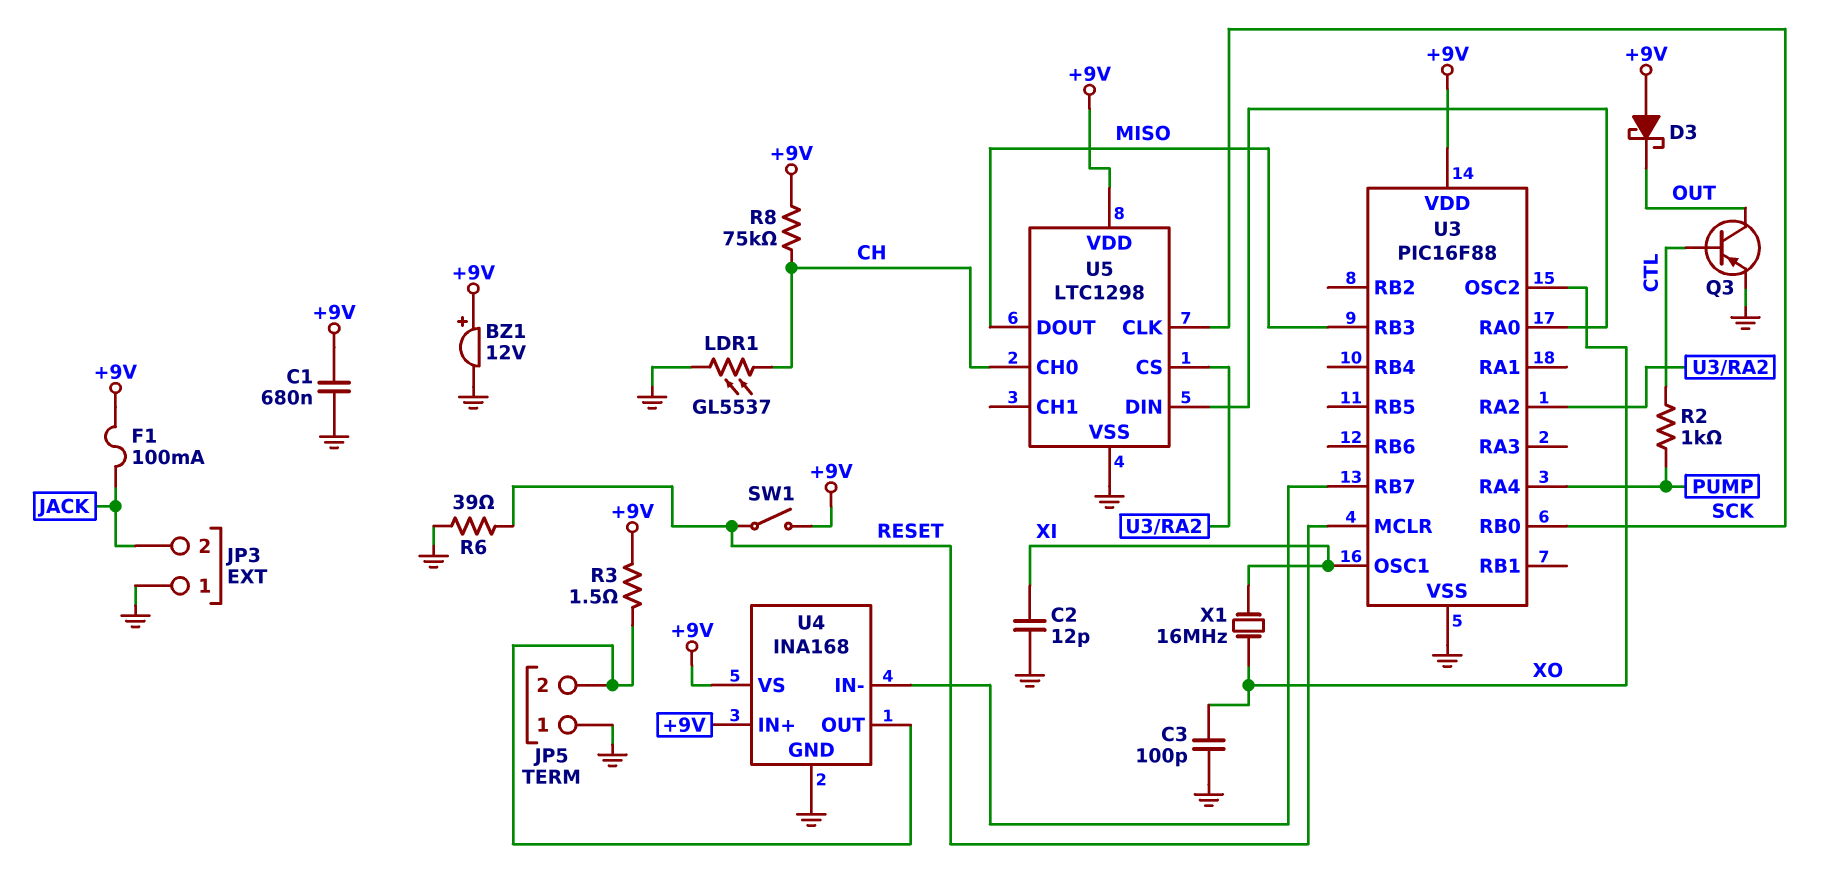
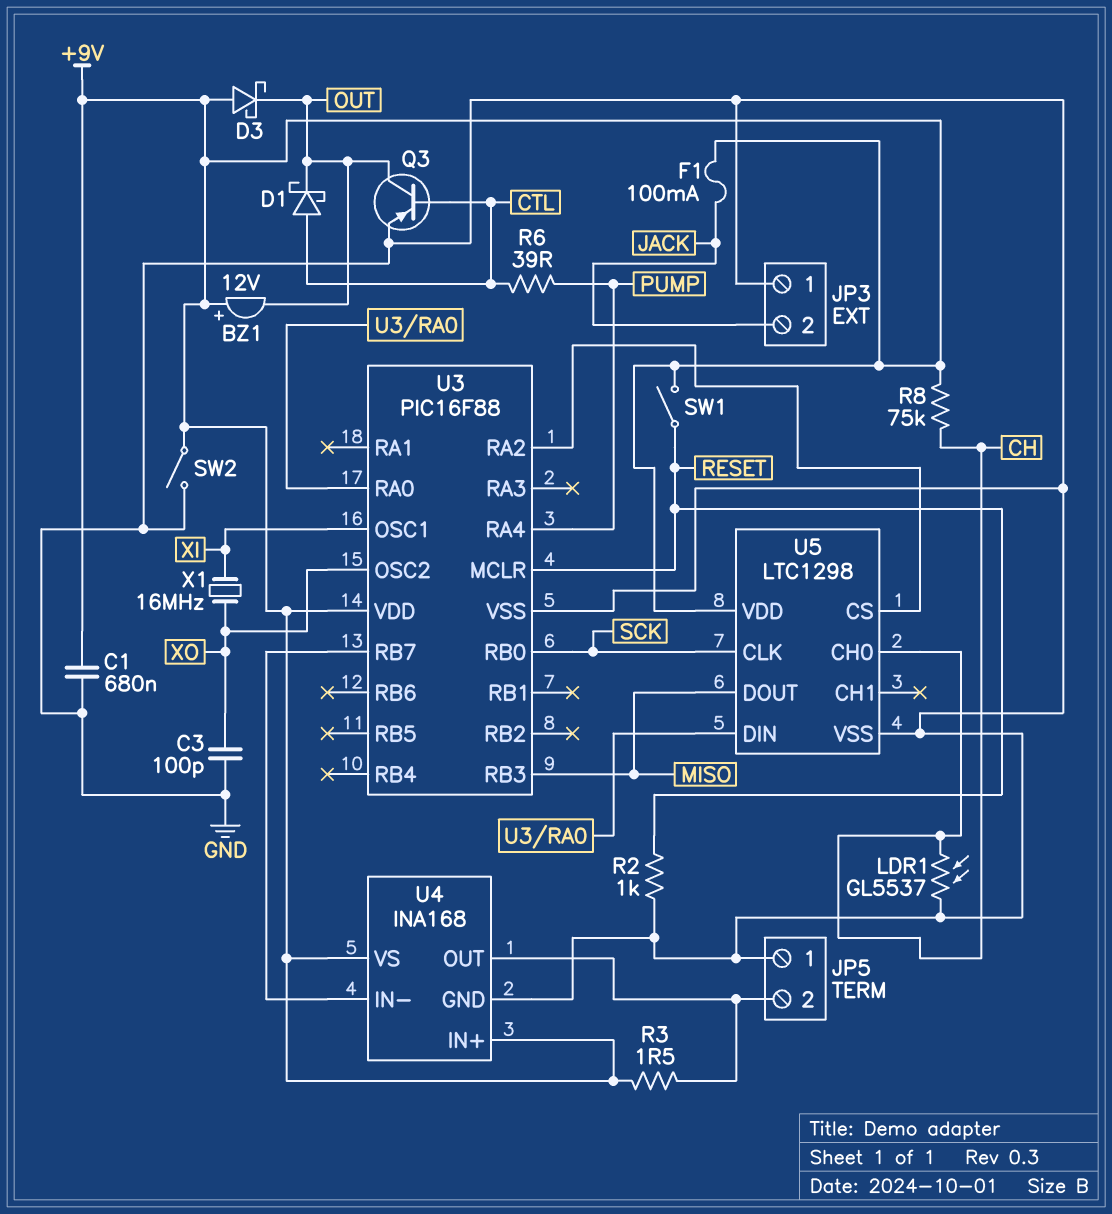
BZ1: buzzer 12V (plus +9V, minus GND) -> buzzer 12V (plus +9V, minus OUT)
C2: 12pF (GND, XI) -> none
D1: none -> schottky (A CTL, K OUT)
R2: 1k (CTL, PUMP) -> 1k (GND, RESET)
R6: 39 (GND, RESET) -> 39 (CTL, PUMP)
SW2: none -> switch (+9V, GND)

